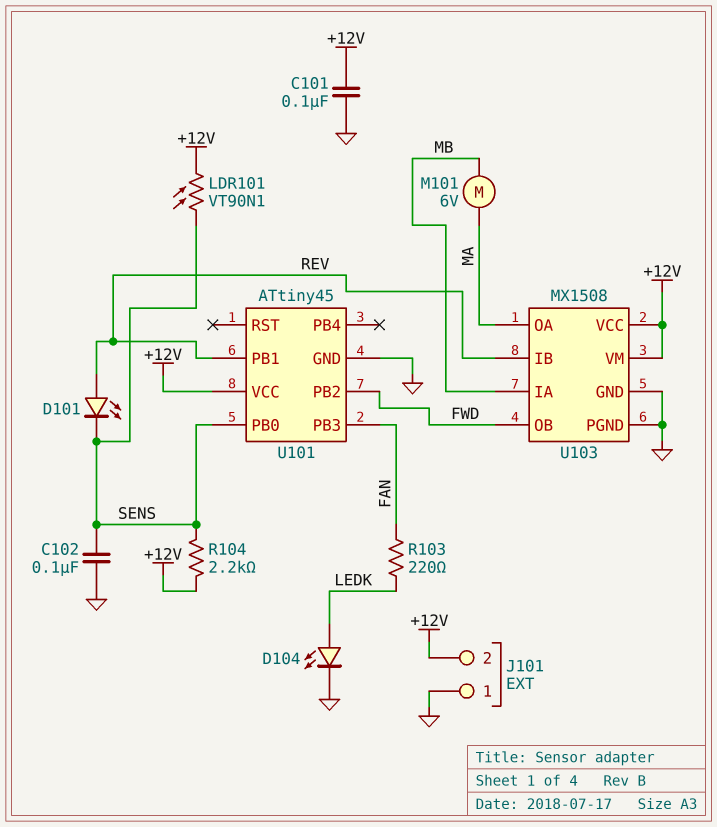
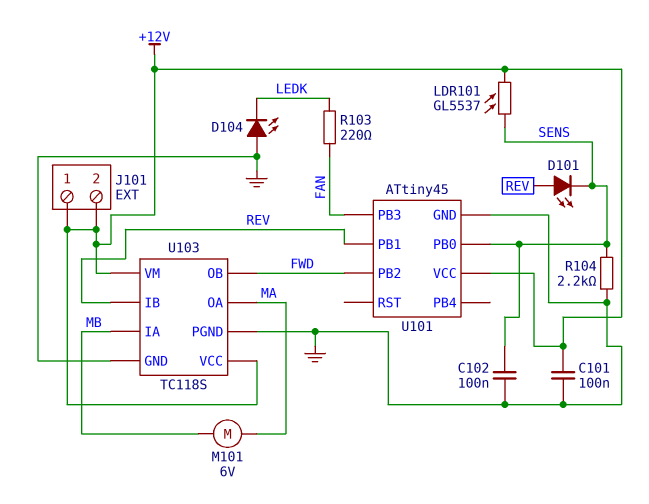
D104: LED (A LEDK, K GND) -> LED (A GND, K LEDK)
J101 pin 1: GND -> +12V
LDR101: VT90N1 (+12V, SENS) -> GL5537 (+12V, SENS)
R104: 2.2k (+12V, SENS) -> 2.2k (GND, SENS)
U103: MX1508 -> TC118S

